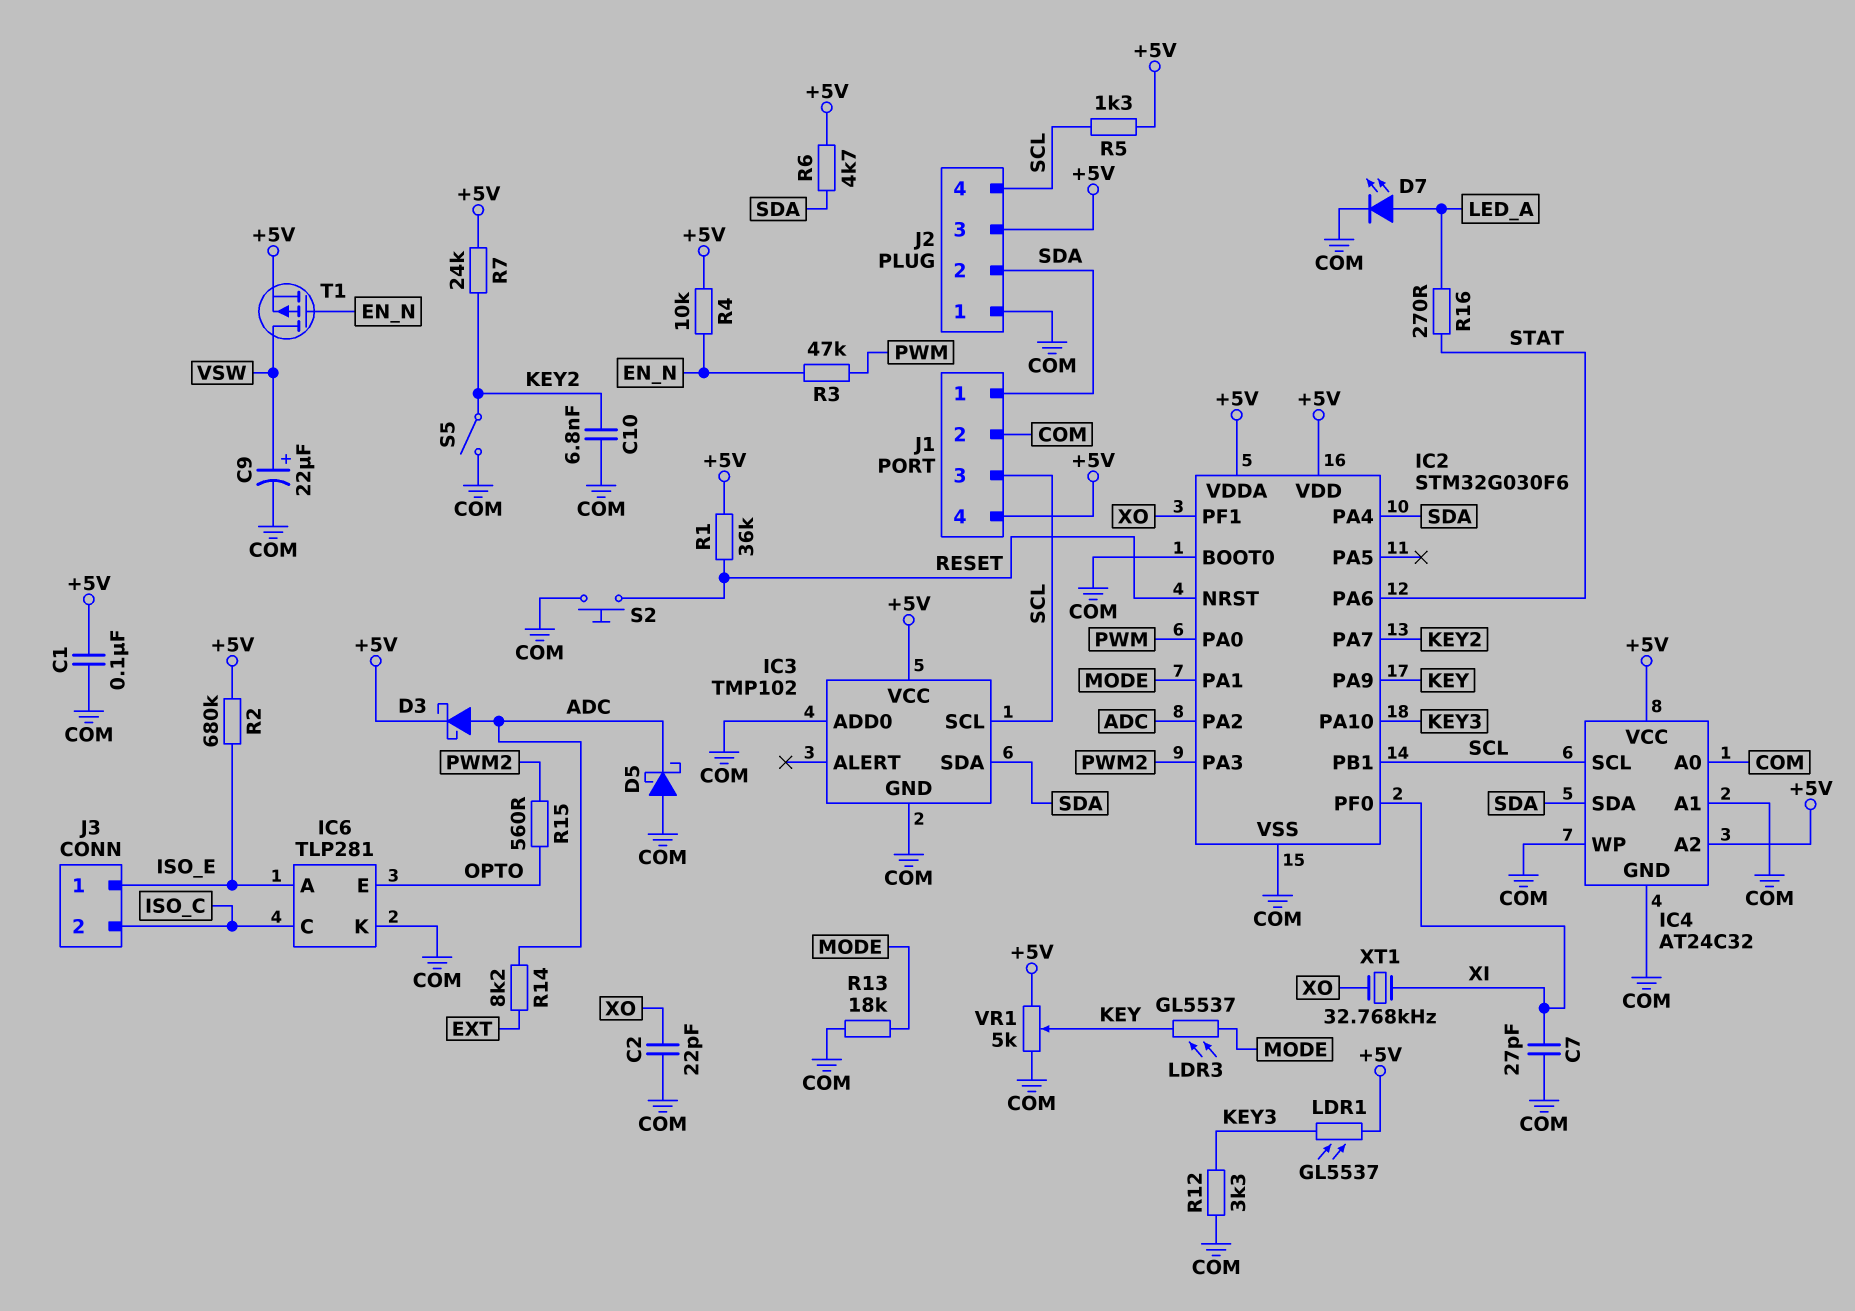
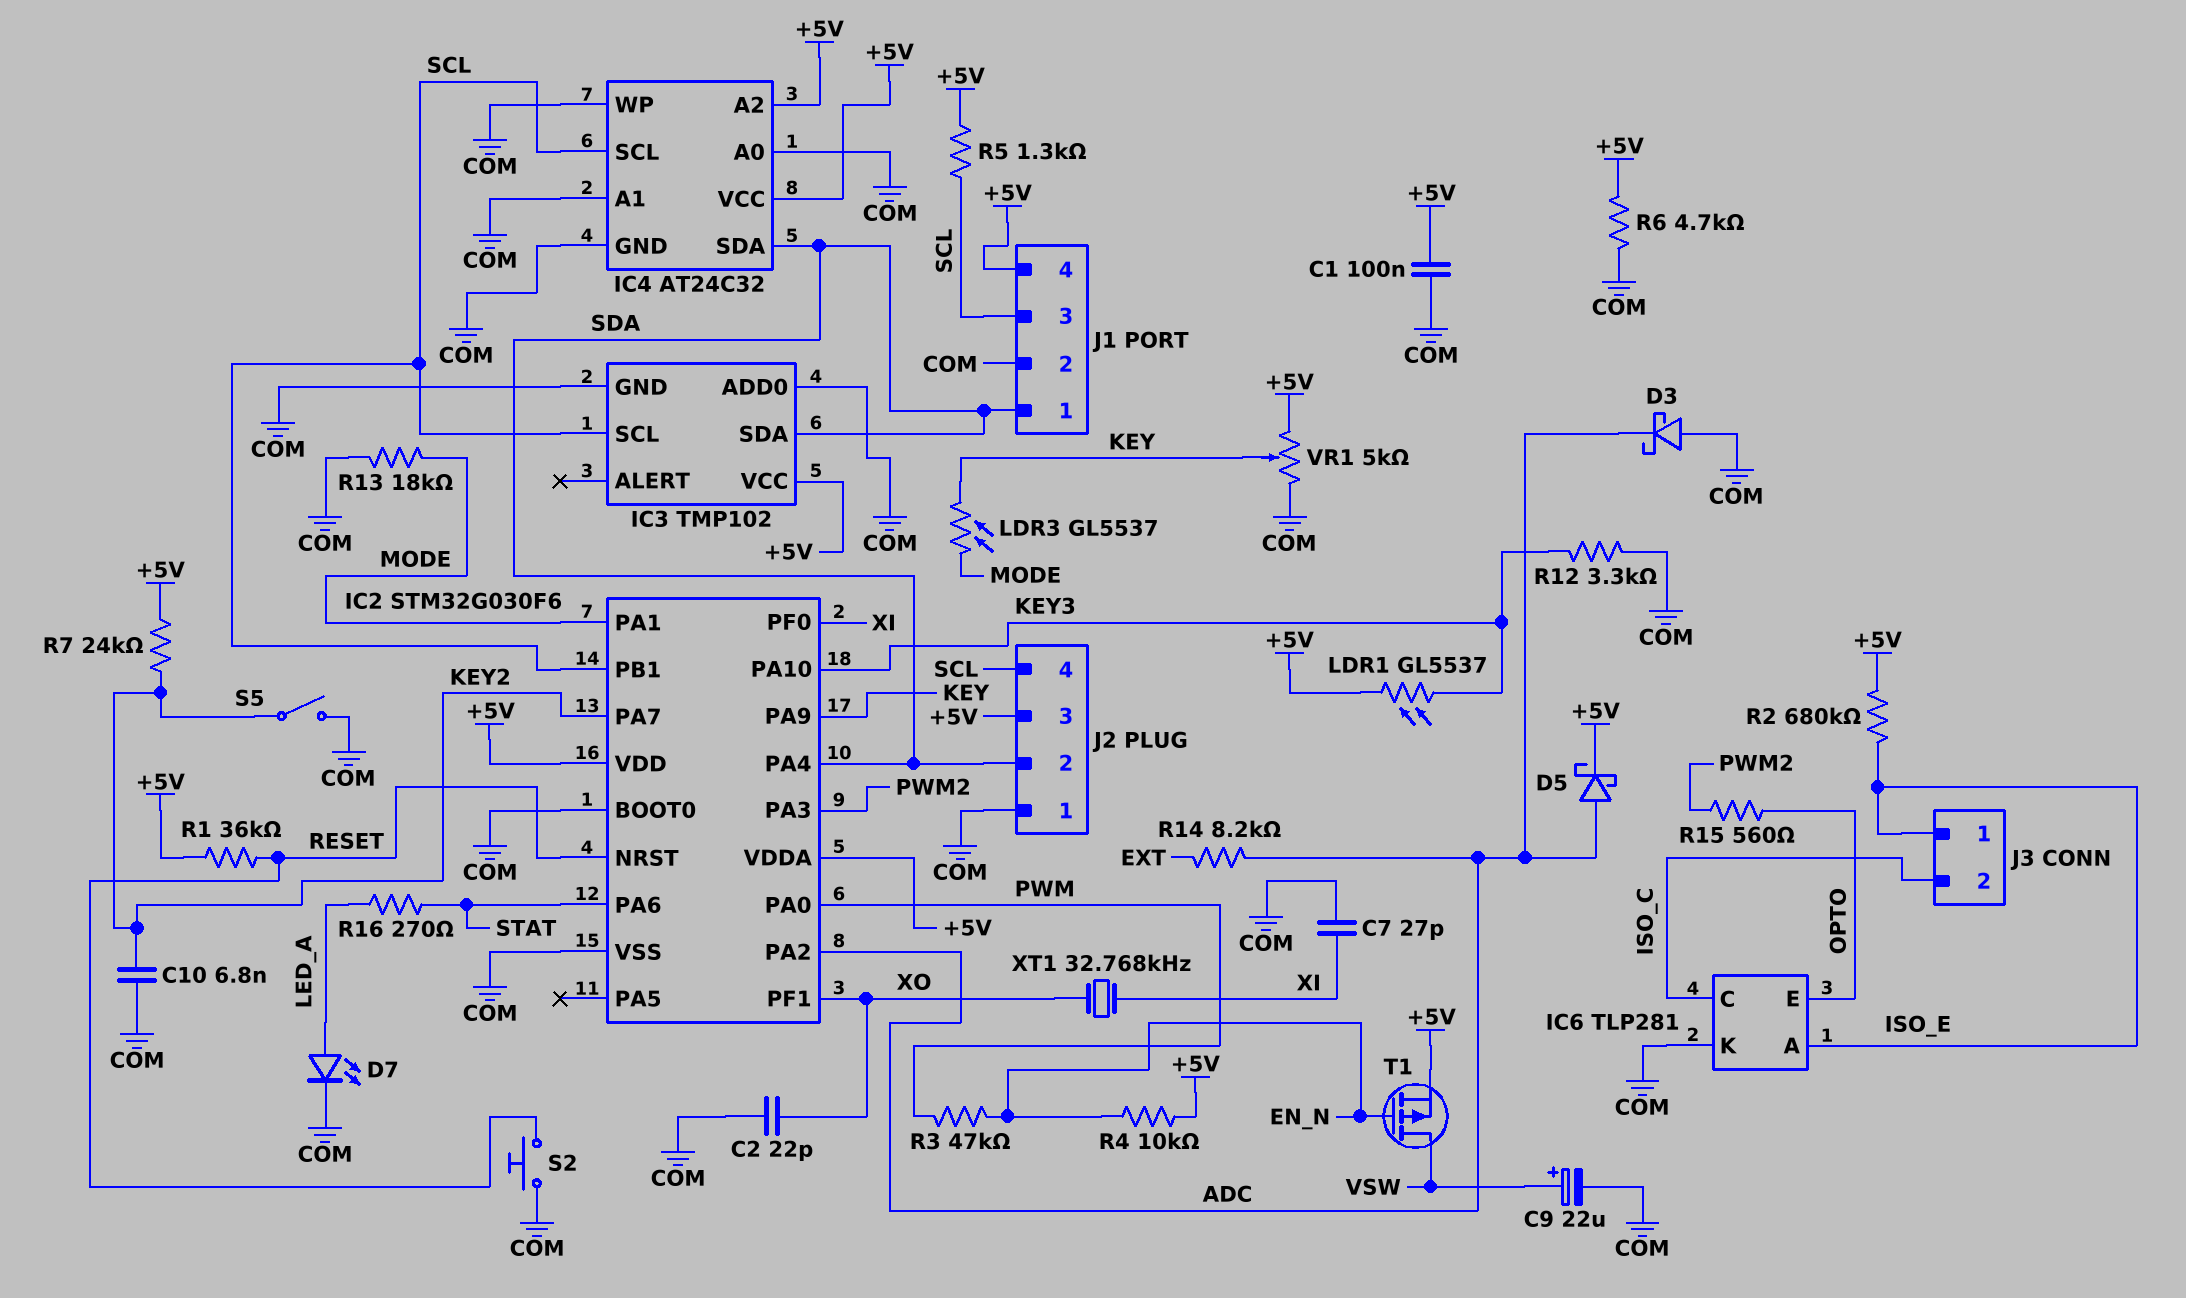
D3: schottky (A ADC, K +5V) -> schottky (A COM, K ADC)
D5: schottky (A COM, K ADC) -> schottky (A ADC, K +5V)
R6: 4.7k (+5V, SDA) -> 4.7k (+5V, COM)

